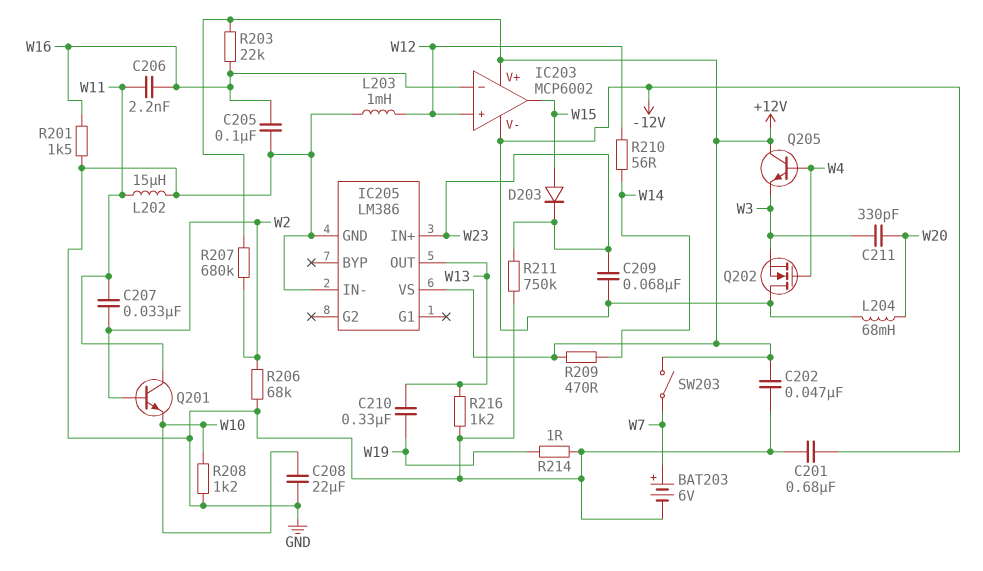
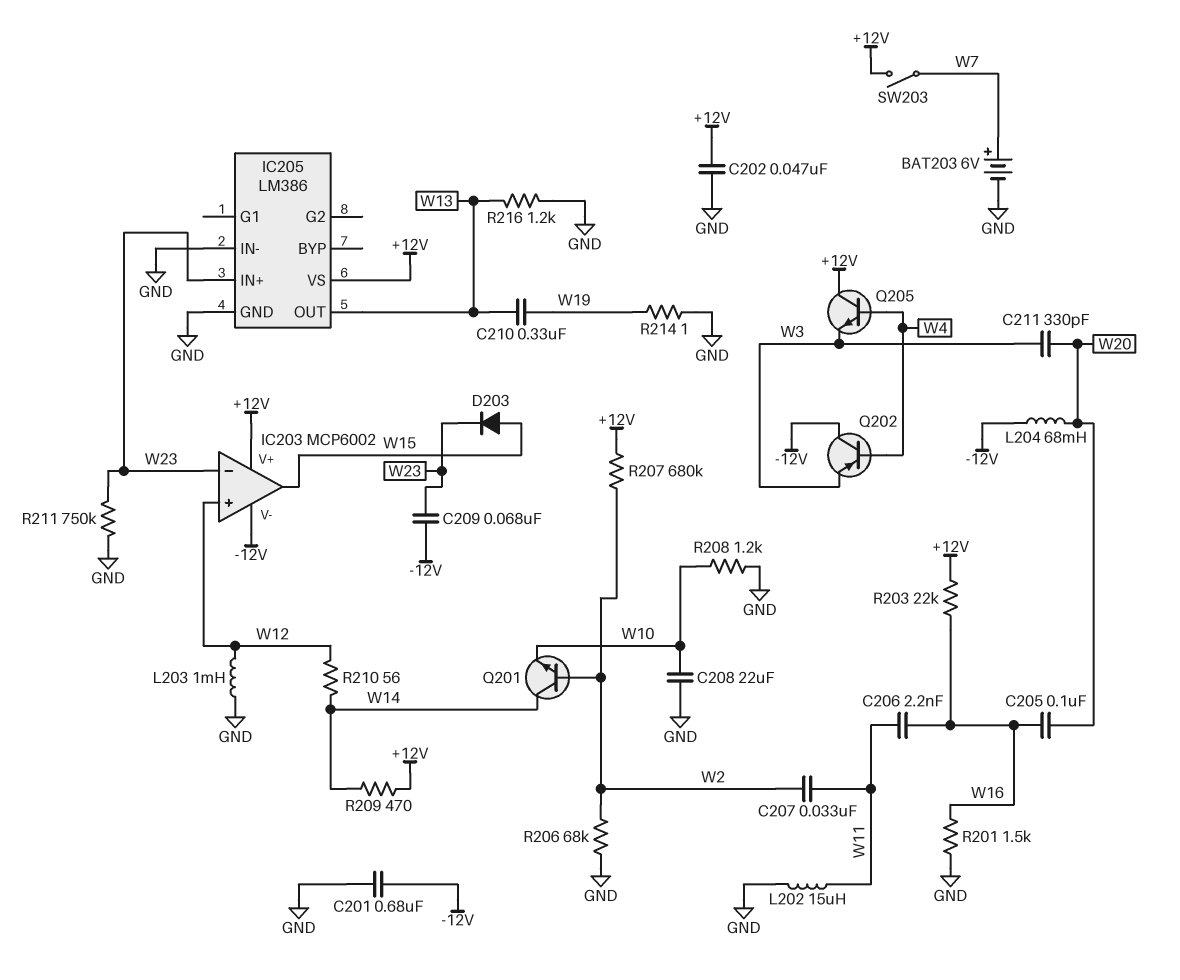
C205: 100nF (GND, W16) -> 100nF (W16, W20)
IC203 pin in-: W16 -> W23
Q201: NPN (B W2, C W11, E W10) -> NPN (B W2, C W14, E W10)
Q202: NMOS (G W4, D -12V, S W3) -> PNP (B W4, C -12V, E W3)

